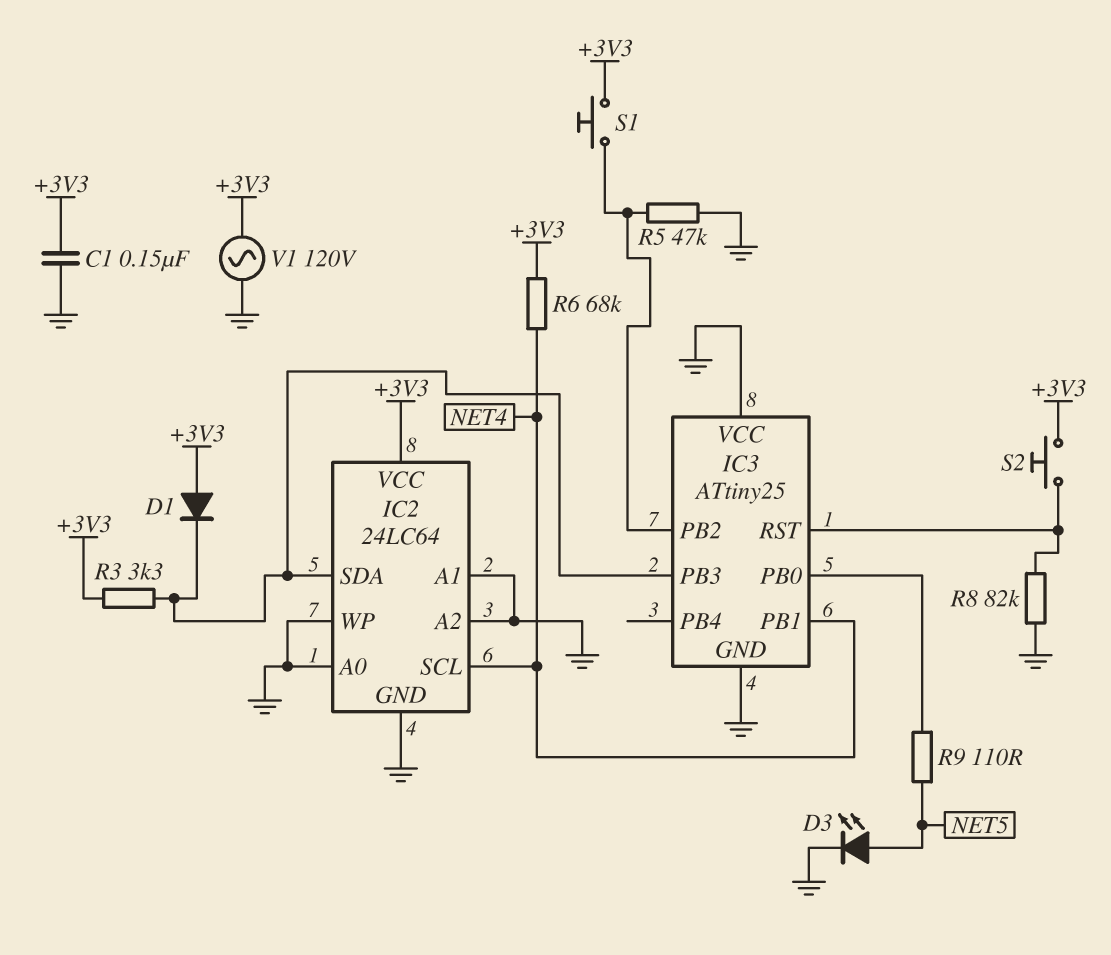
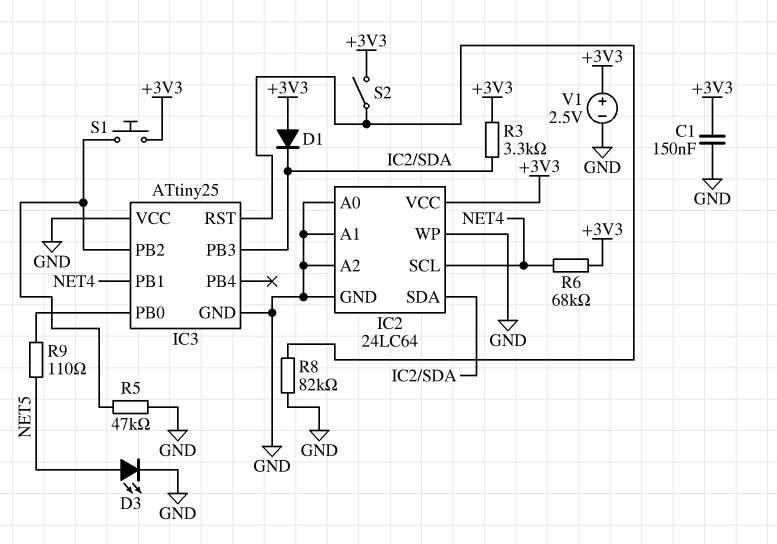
S2: button (+3V3, IC3/RST) -> switch (+3V3, IC3/RST)
V1: AC 120V (+3V3, GND) -> 2.5V (plus +3V3, minus GND)

